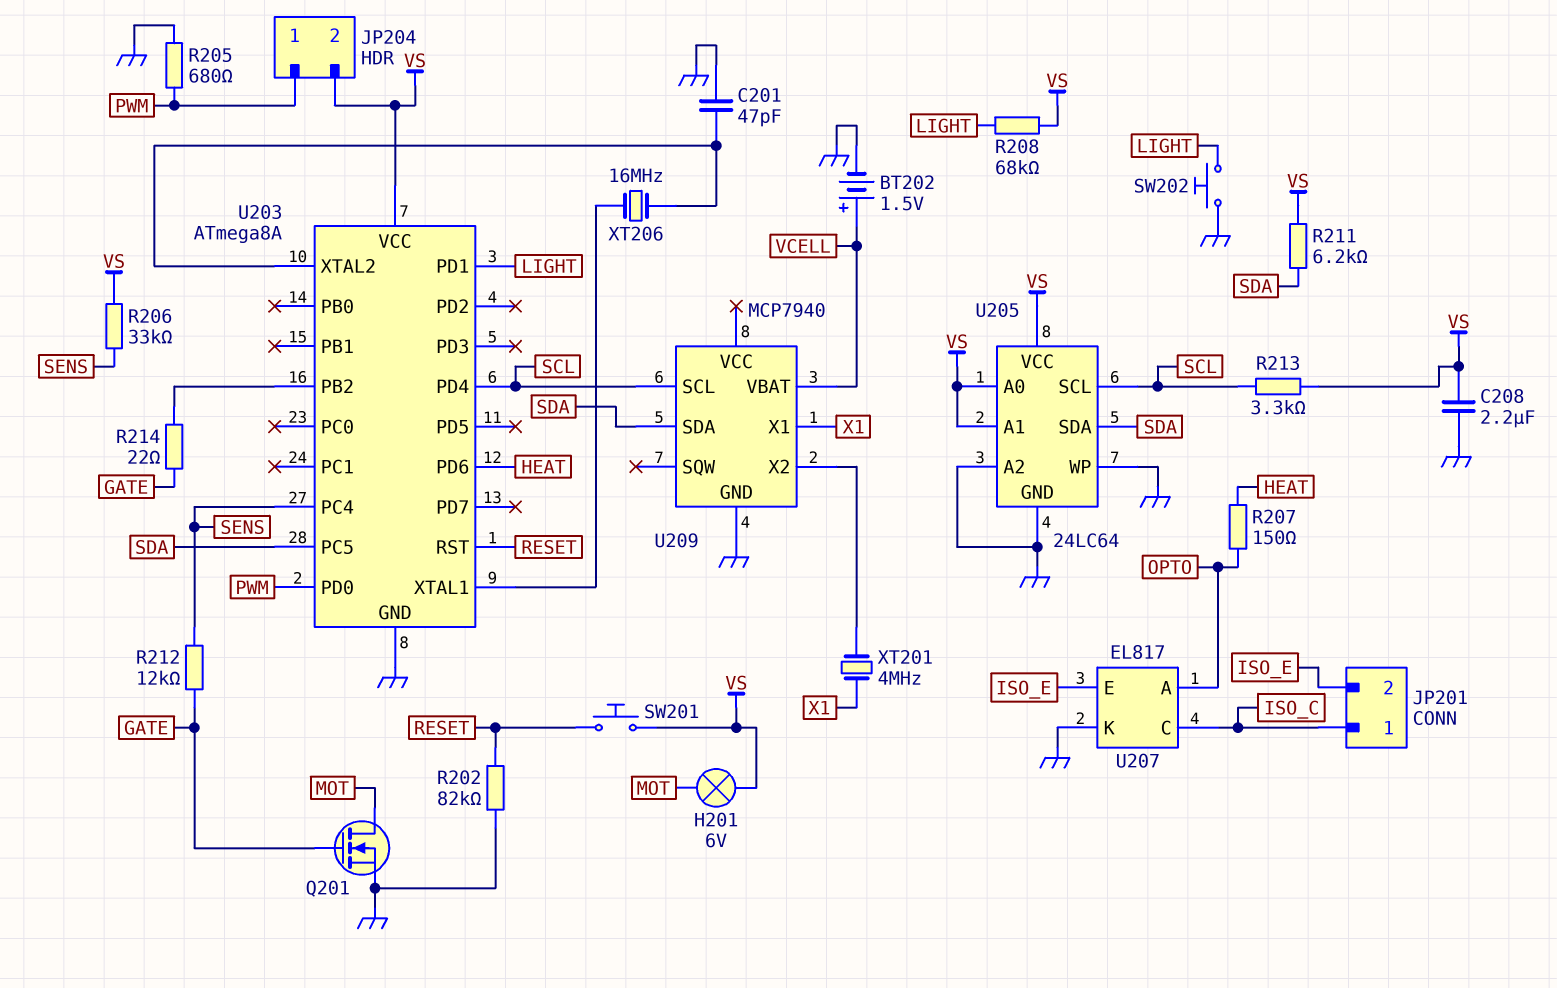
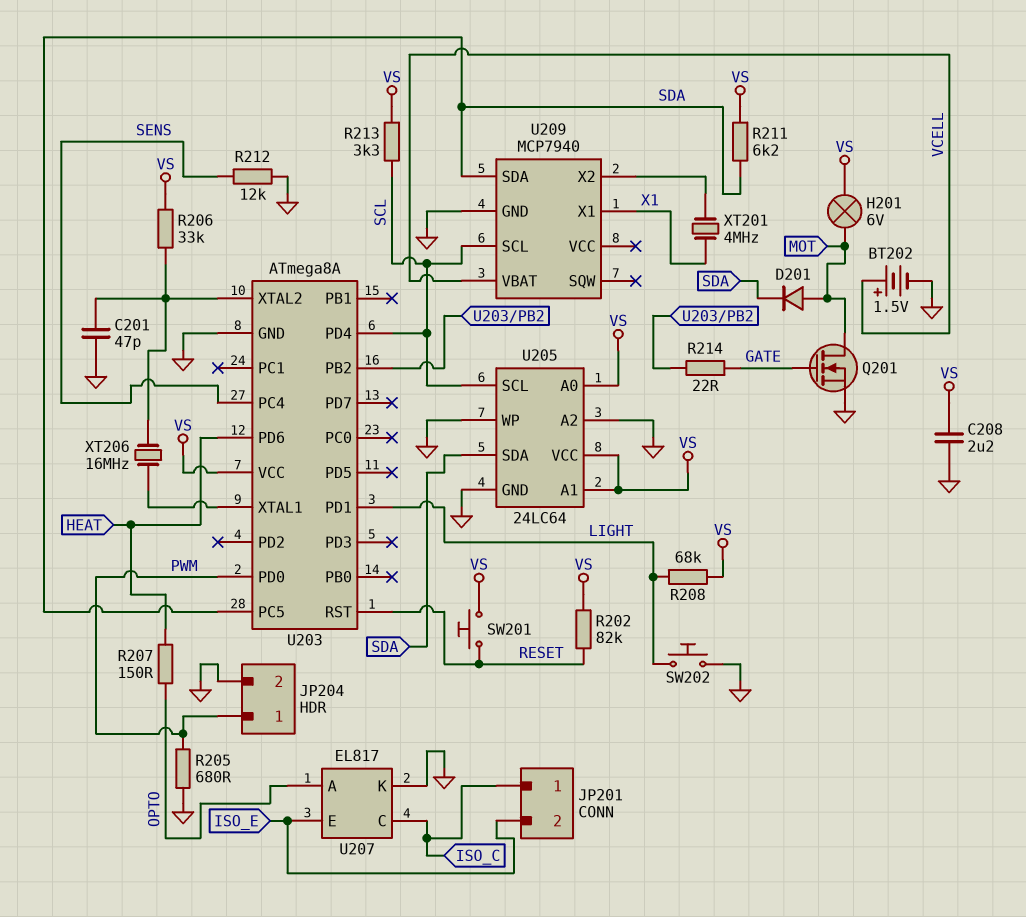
D201: none -> diode (A MOT, K SDA)
JP204 pin 2: VS -> GND
R202: 82k (GND, RESET) -> 82k (RESET, VS)
R206: 33k (SENS, VS) -> 33k (U203/XTAL2, VS)
R212: 12k (GATE, SENS) -> 12k (GND, SENS)

